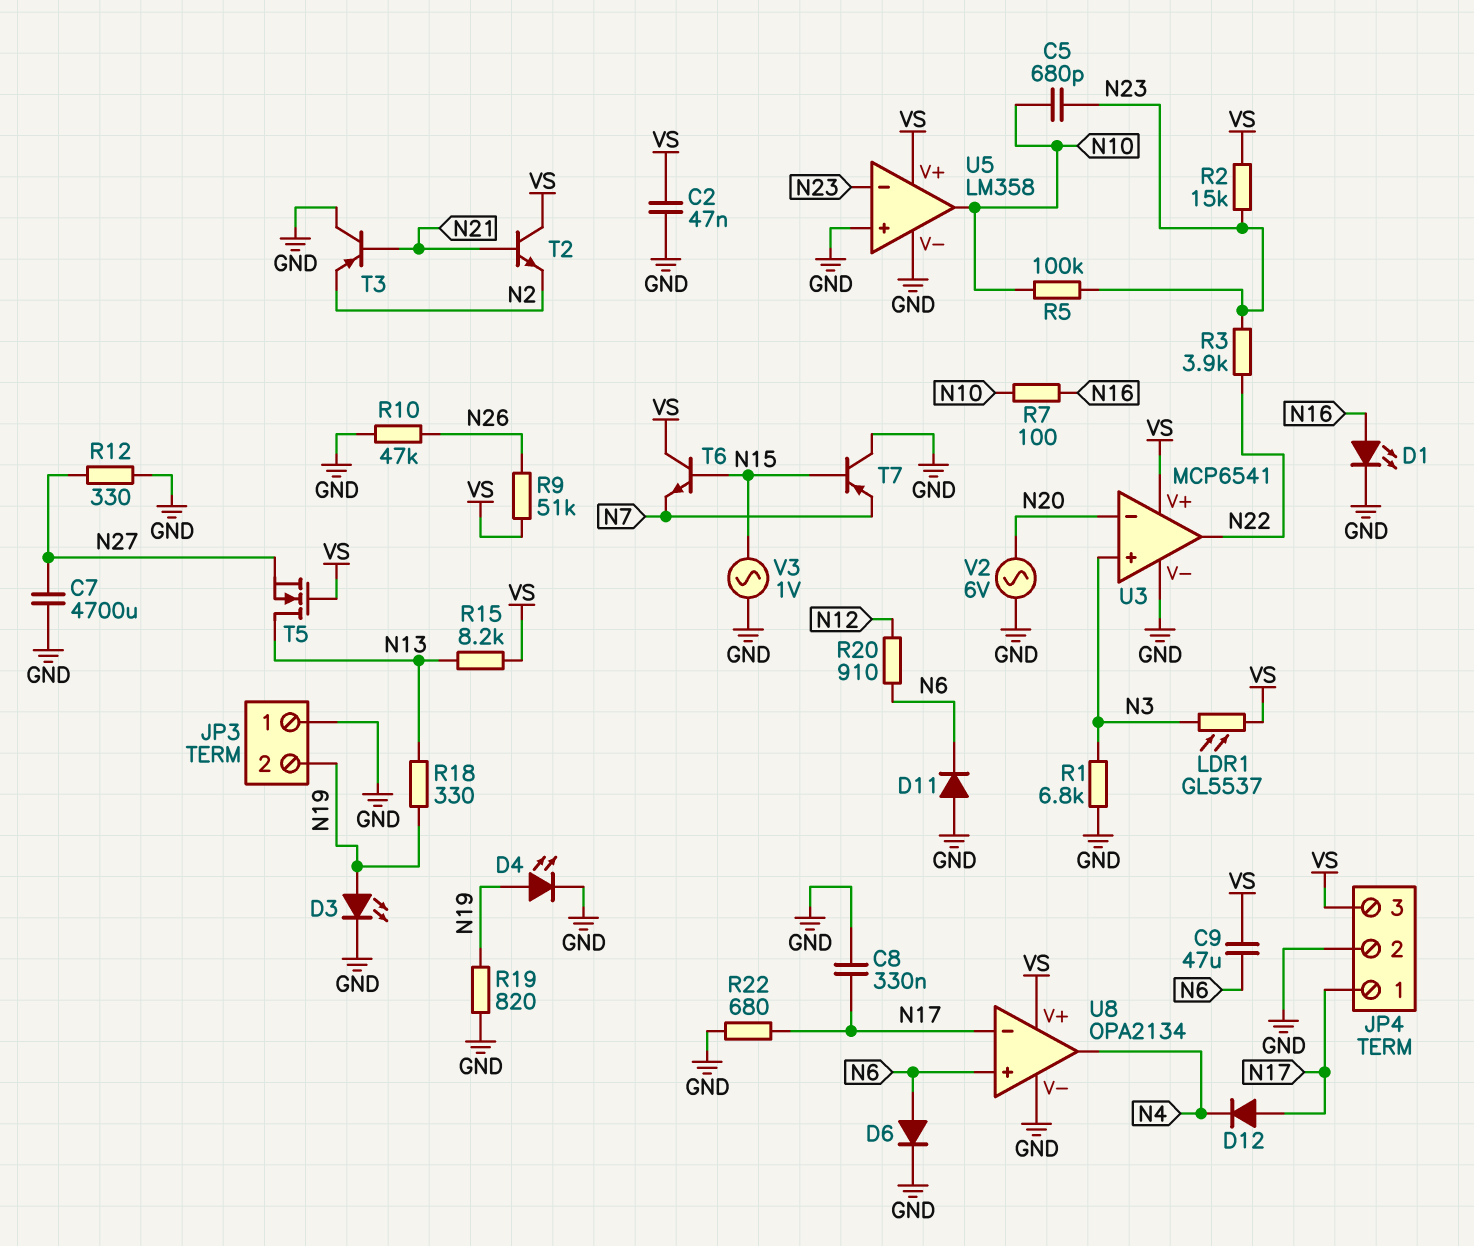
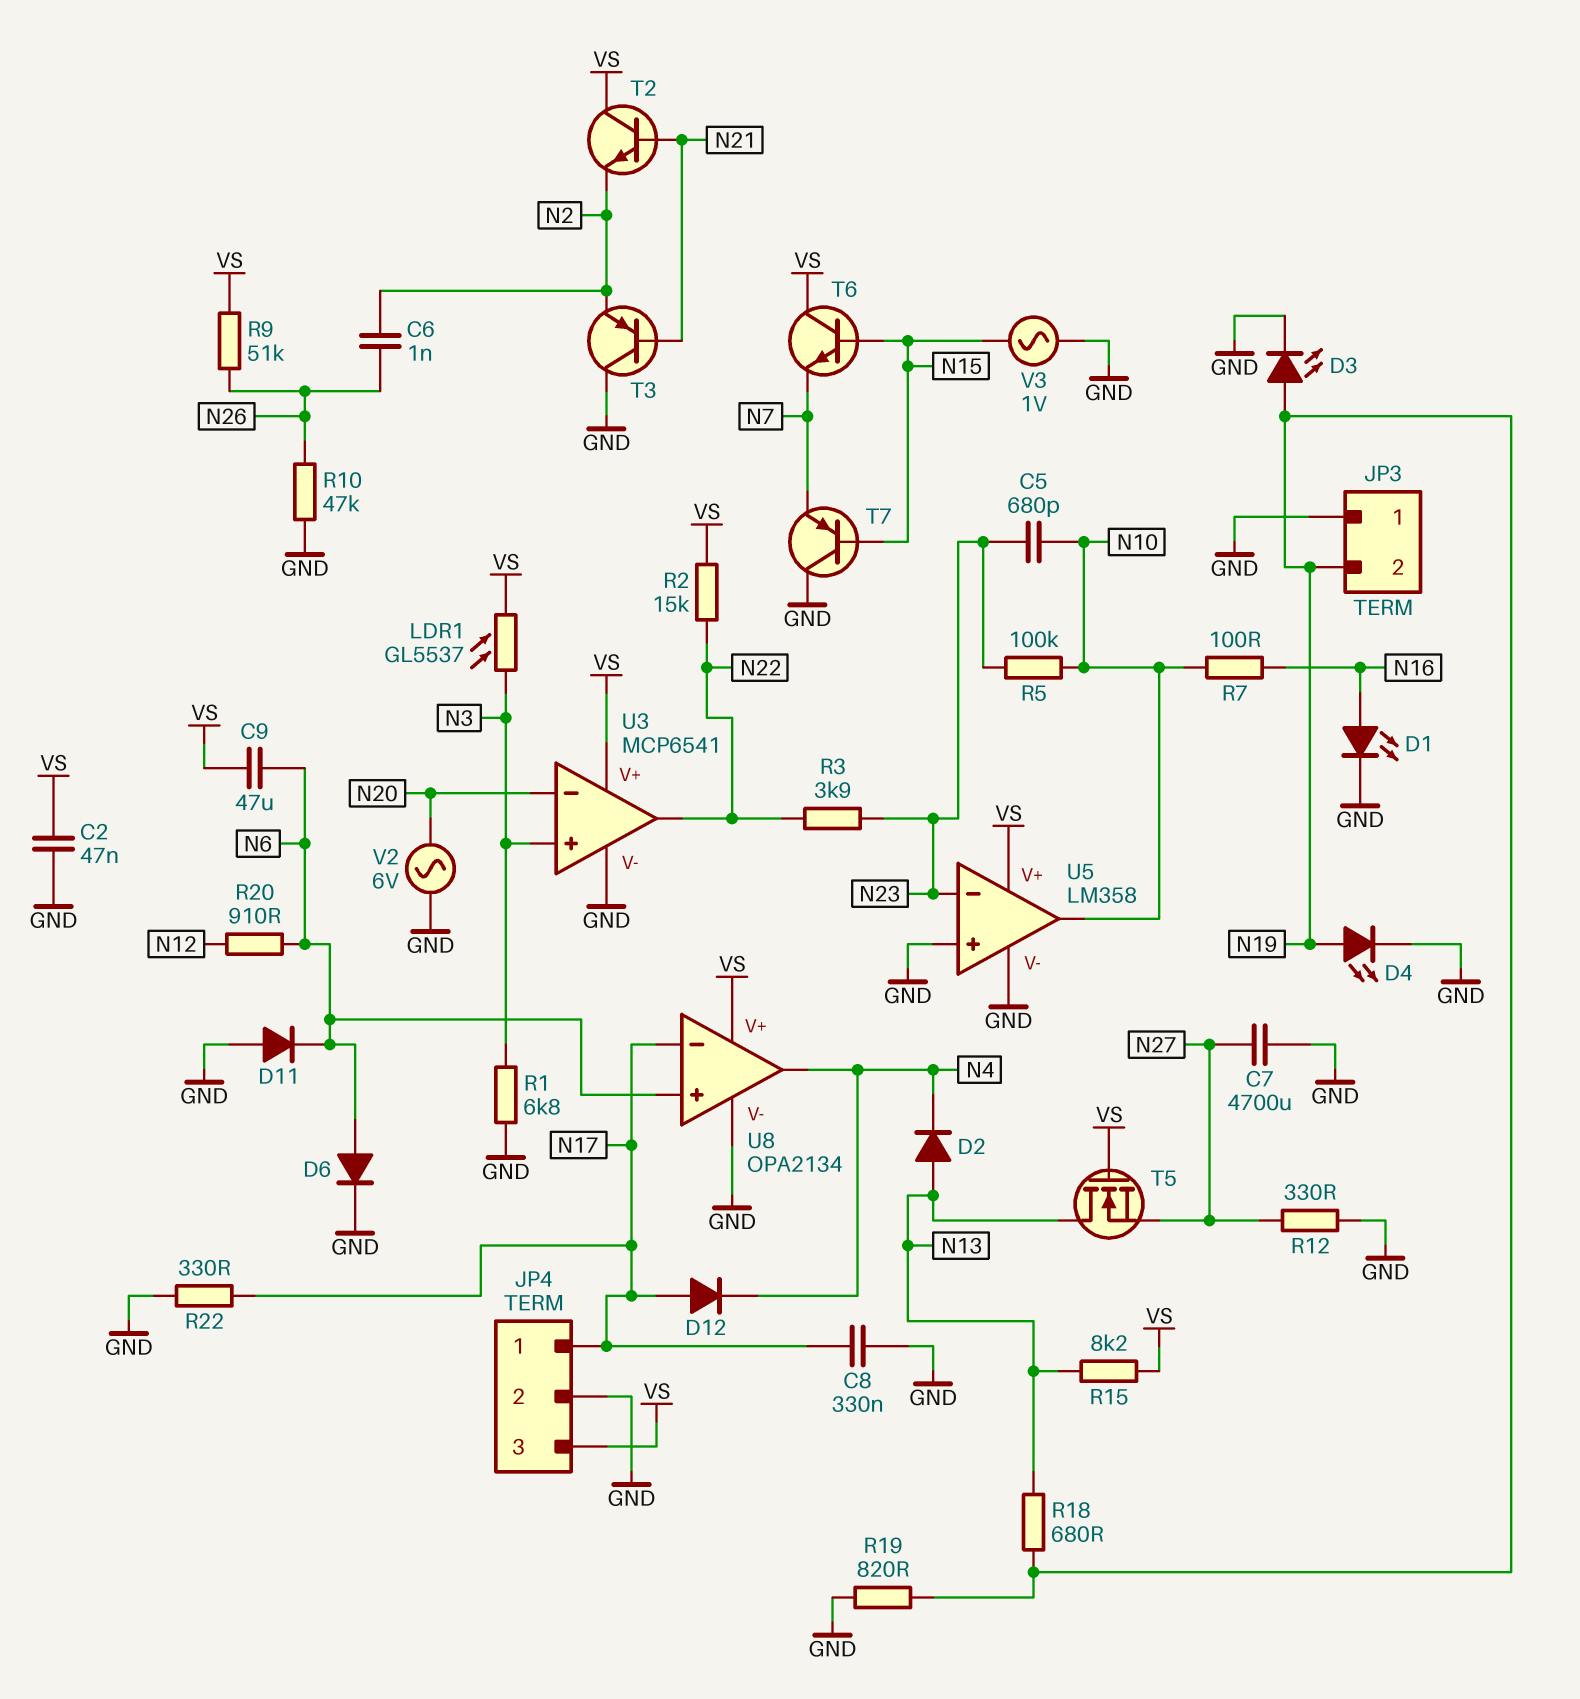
C6: none -> 1nF (N2, N26)
D2: none -> diode (A N13, K N4)
R2: 15k (N23, VS) -> 15k (N22, VS)
R18: 330 (N13, N19) -> 680 (N13, N19)
R22: 680 (GND, N17) -> 330 (GND, N17)

